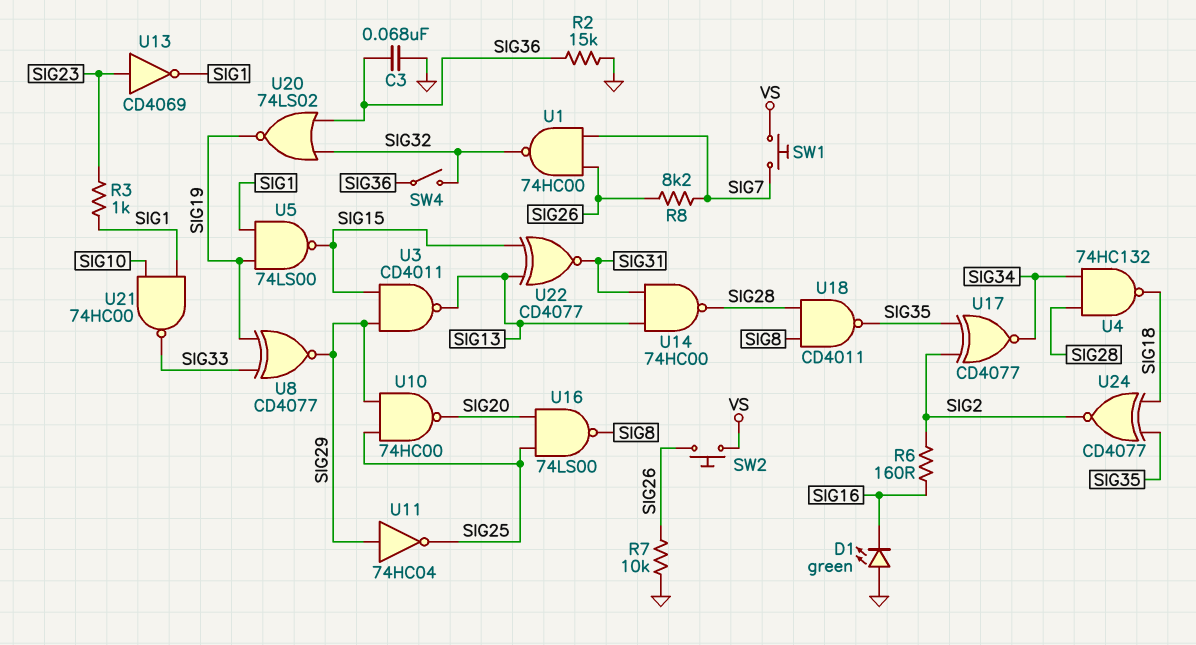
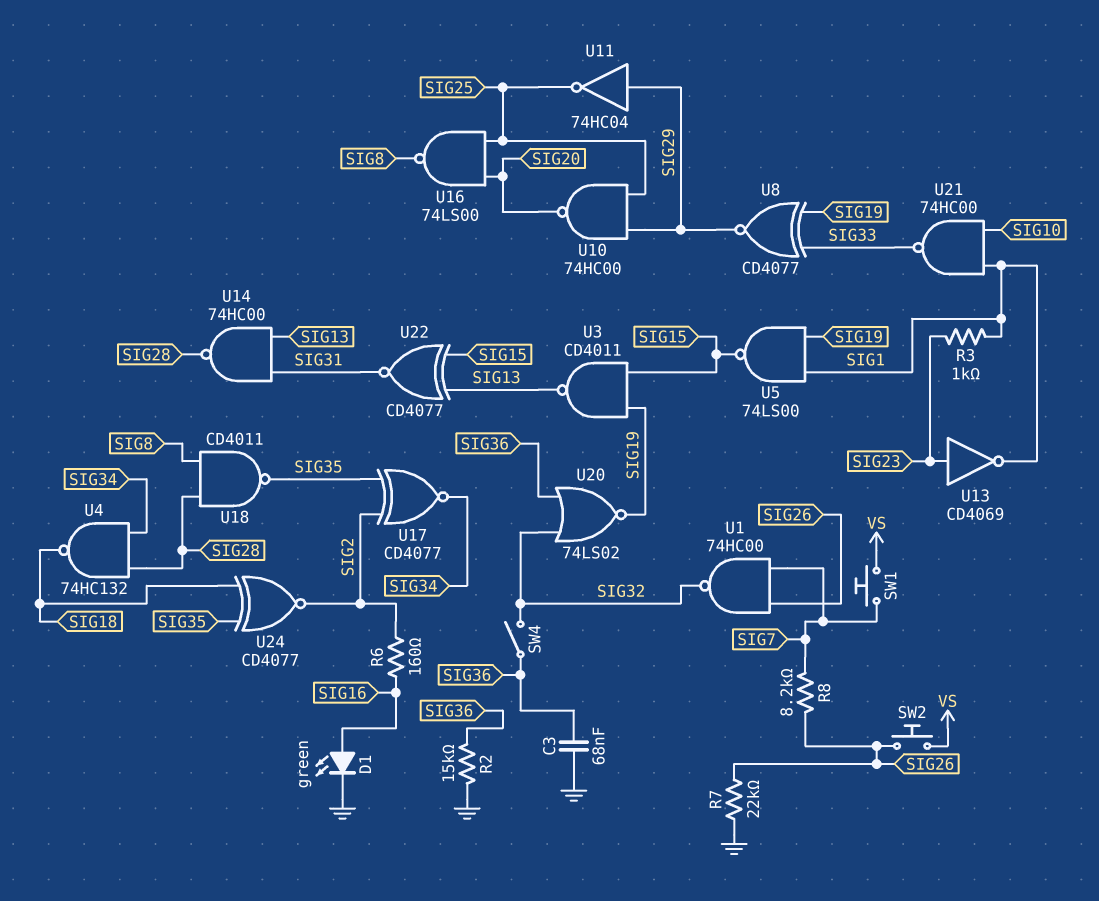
D1: LED green (A GND, K SIG16) -> LED green (A SIG16, K GND)
R7: 10k (GND, SIG26) -> 22k (GND, SIG26)
U3: NAND CD4011 (in SIG15, in SIG29, out SIG13) -> NAND CD4011 (in SIG15, in SIG19, out SIG13)

